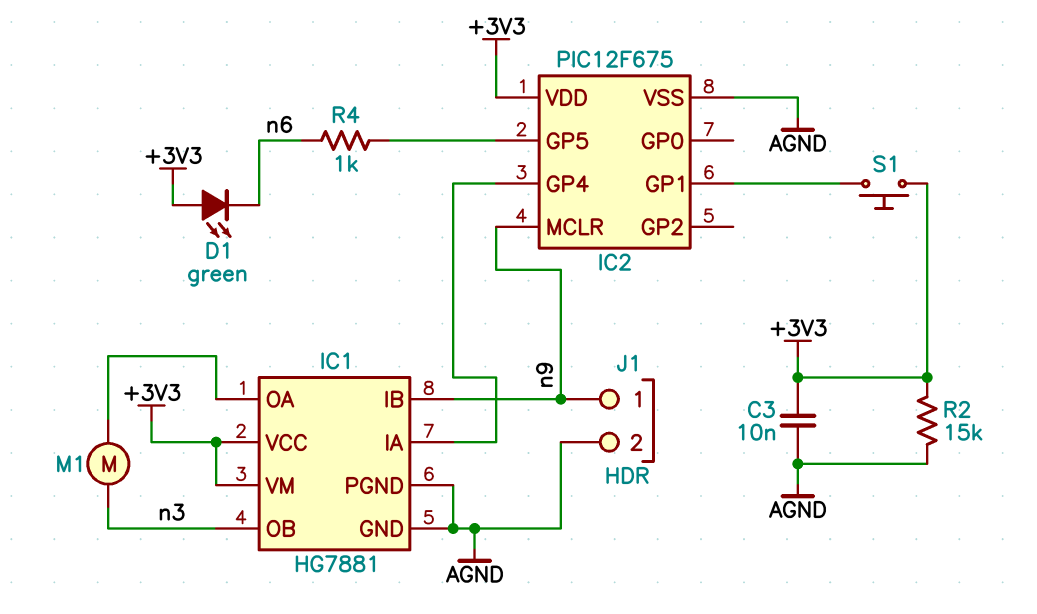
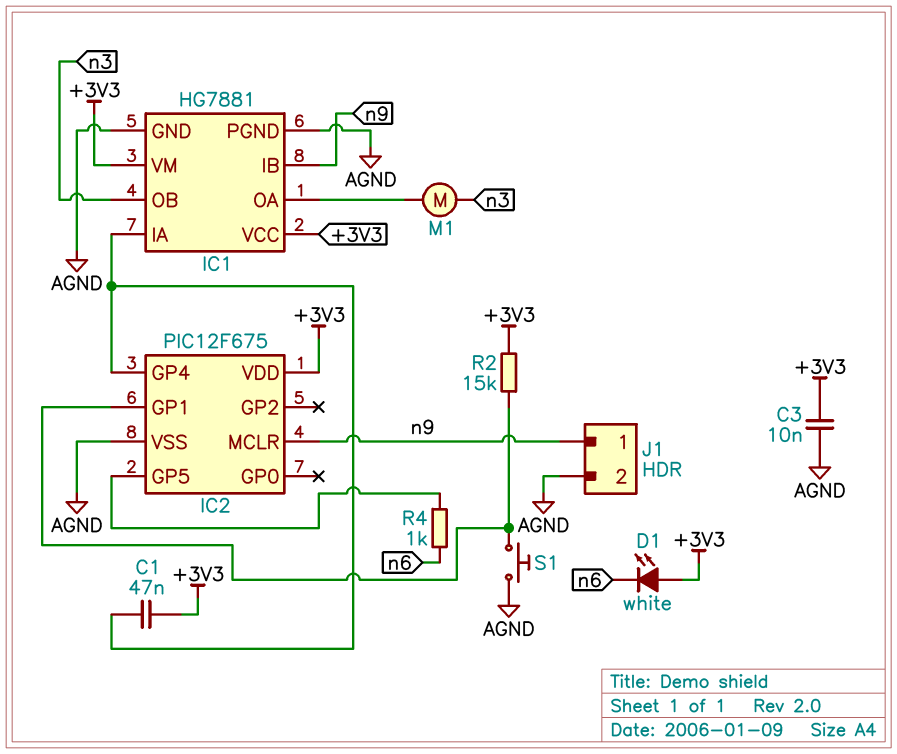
C1: none -> 47nF (+3V3, IC1/IA)
D1: LED green (A +3V3, K n6) -> LED white (A +3V3, K n6)
R2: 15k (+3V3, AGND) -> 15k (+3V3, IC2/GP1)
S1: button (+3V3, IC2/GP1) -> button (AGND, IC2/GP1)

